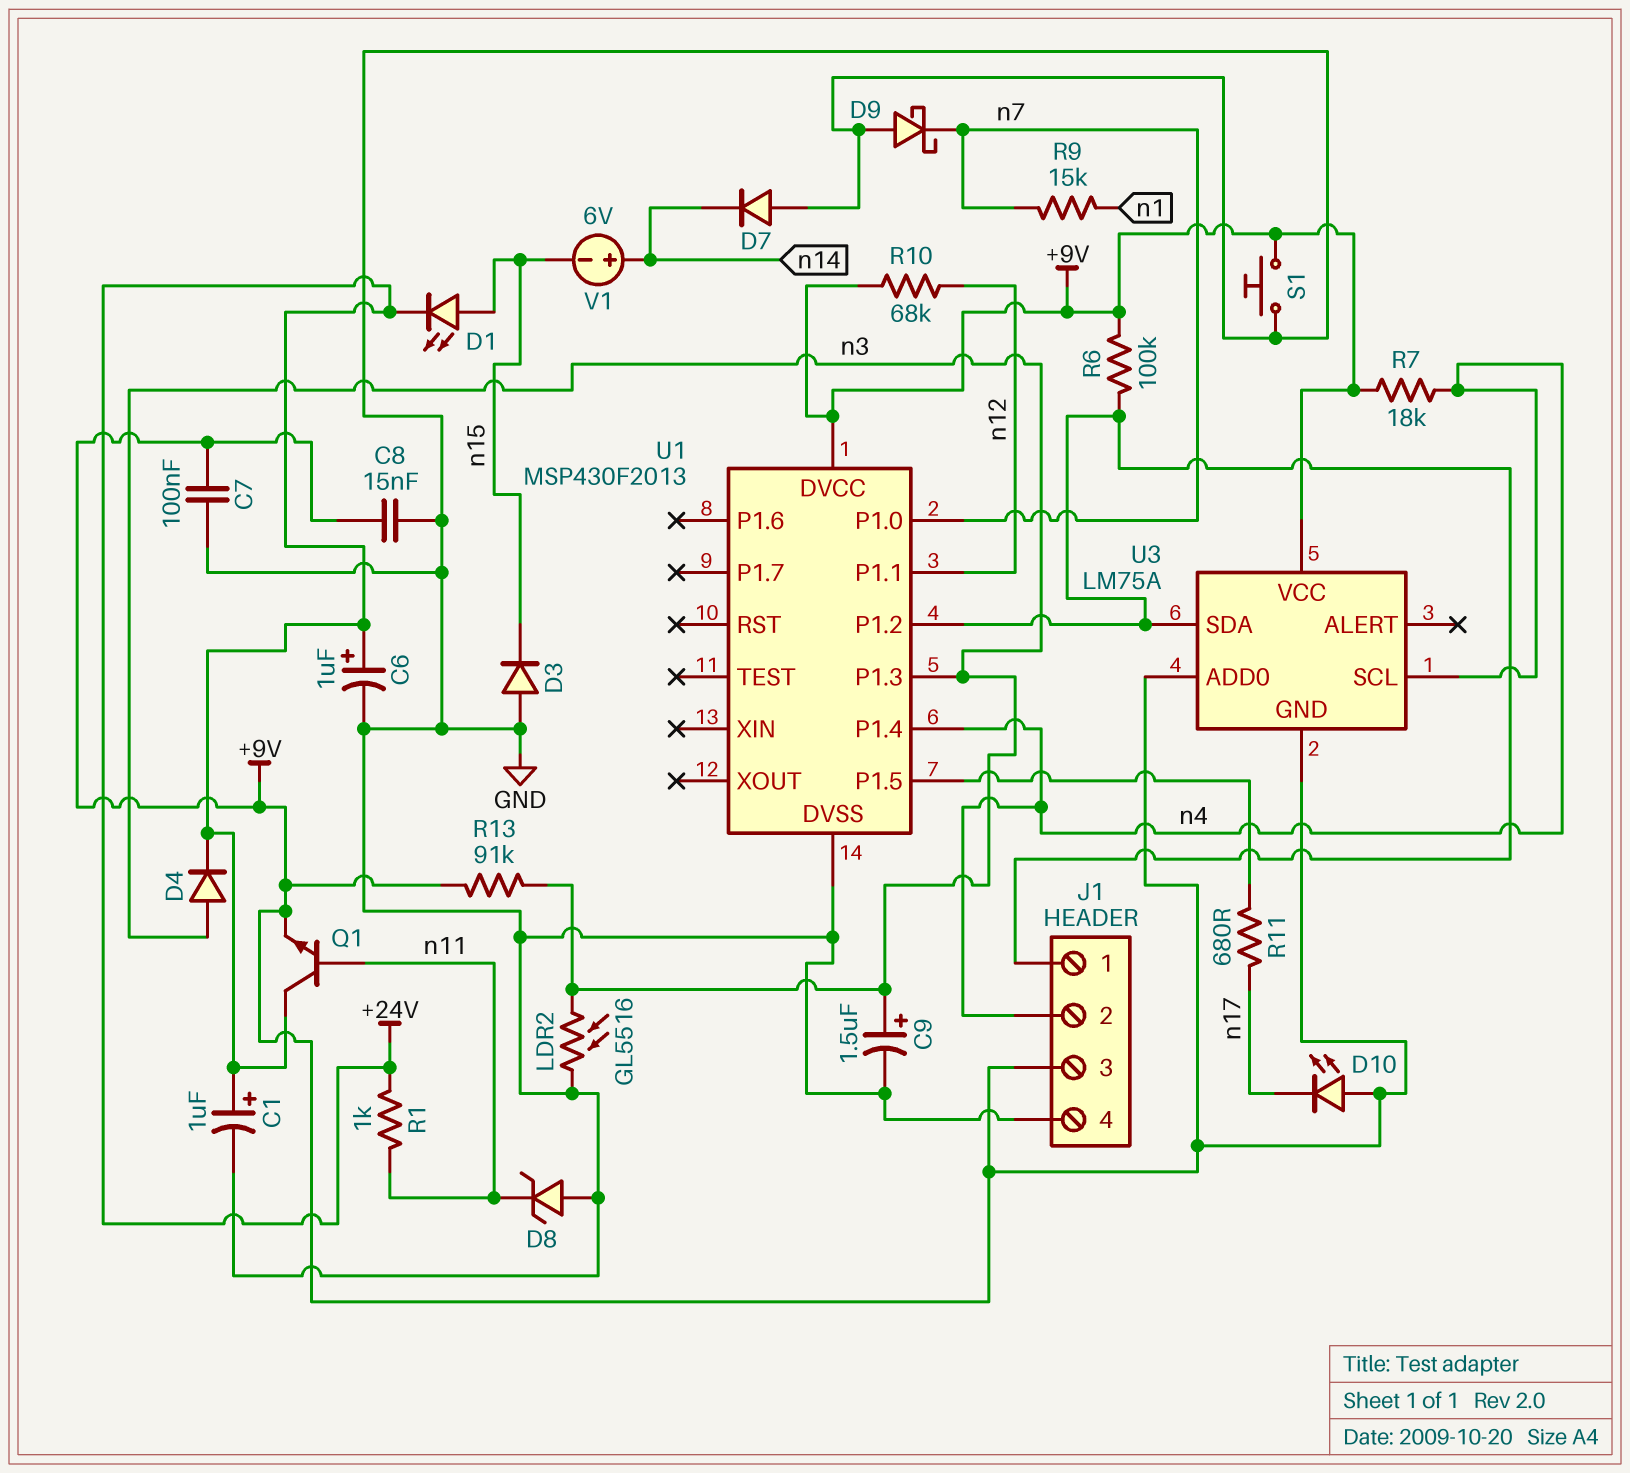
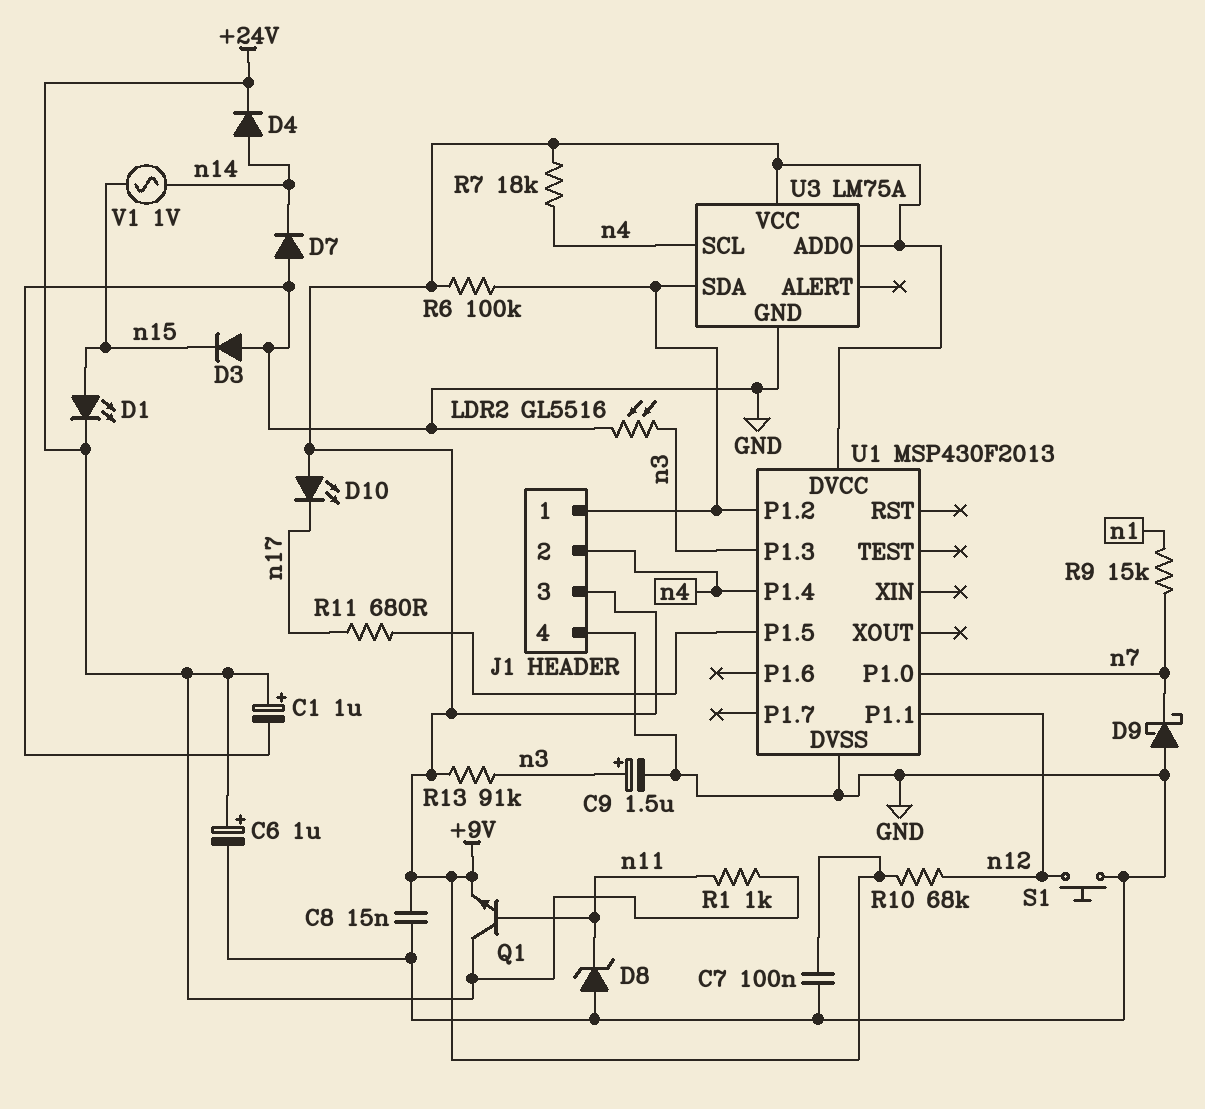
D4: diode (A n3, K +24V) -> diode (A n14, K +24V)
S1: button (+9V, GND) -> button (GND, n12)
U3 pin GND: +9V -> GND
V1: 6V (plus n14, minus n15) -> AC 1V (n14, n15)

